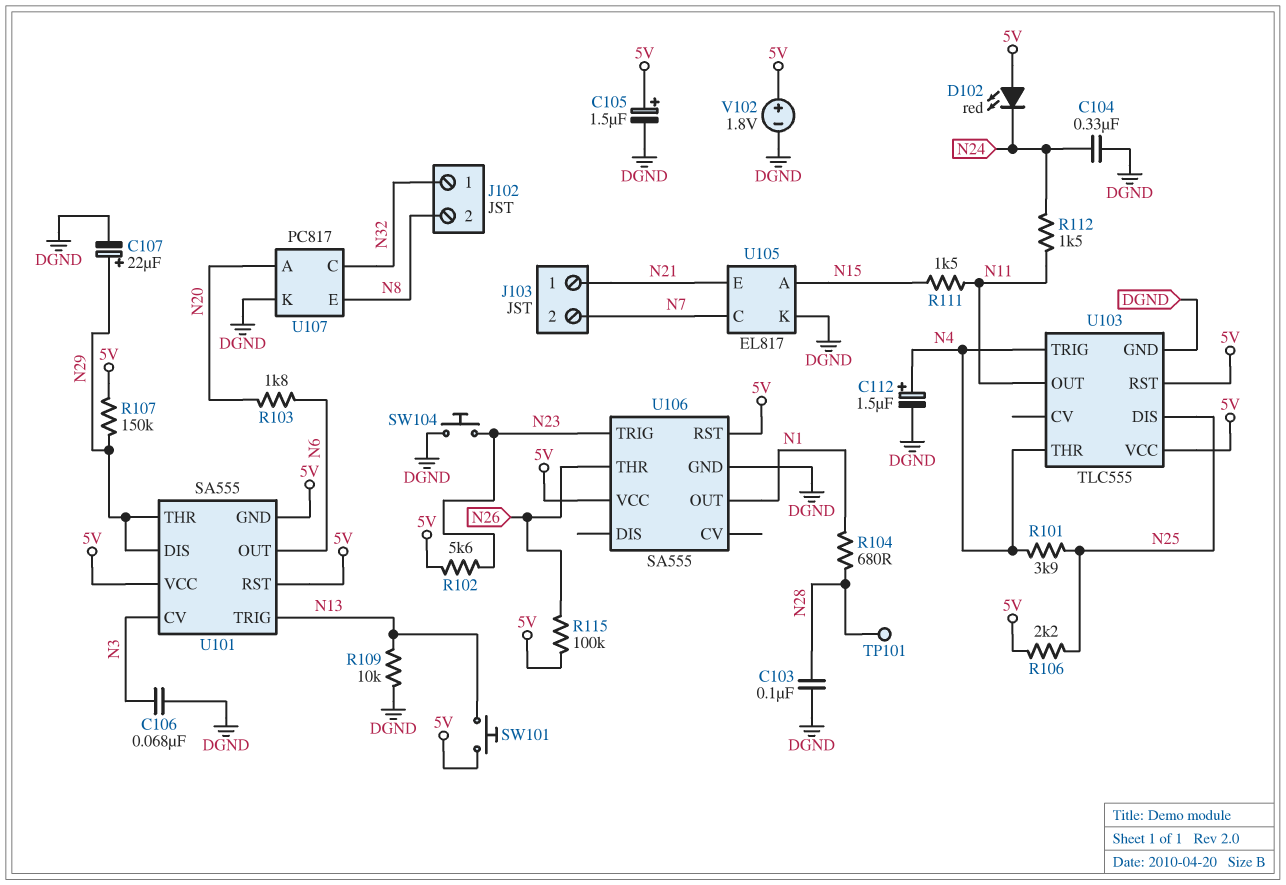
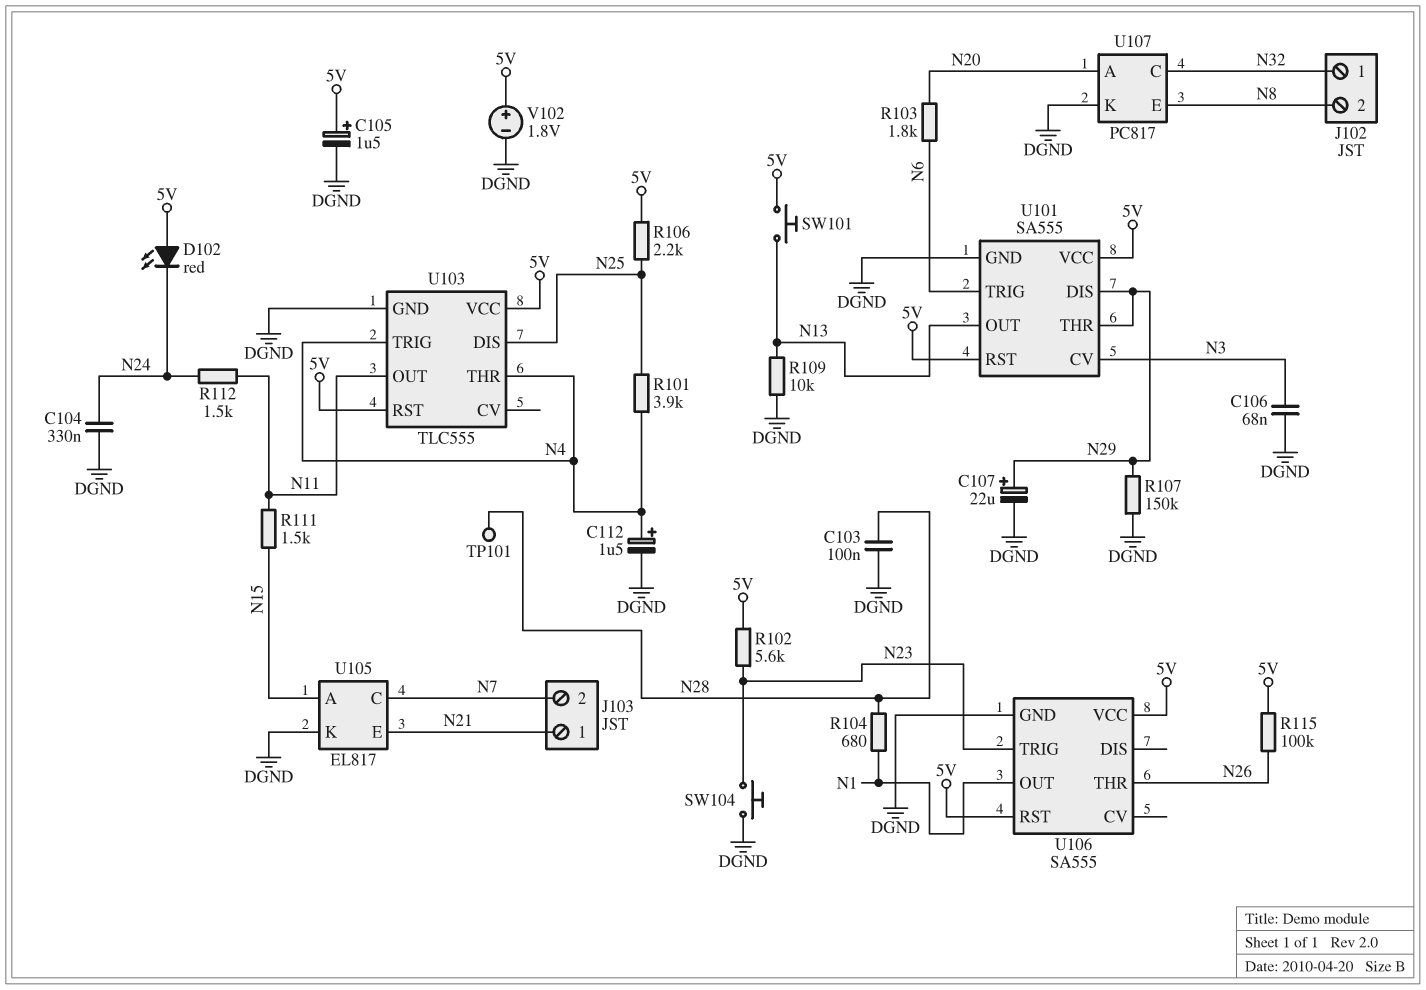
R107: 150k (5V, N29) -> 150k (DGND, N29)
U101 pin GND: 5V -> DGND
U101 pin OUT: N6 -> N13
U101 pin TRIG: N13 -> N6

